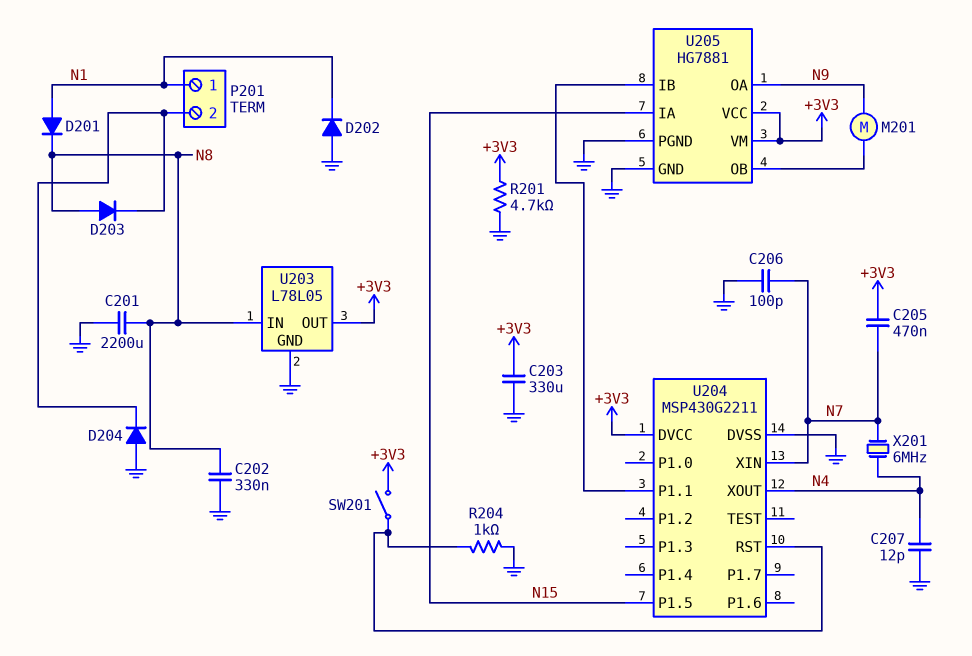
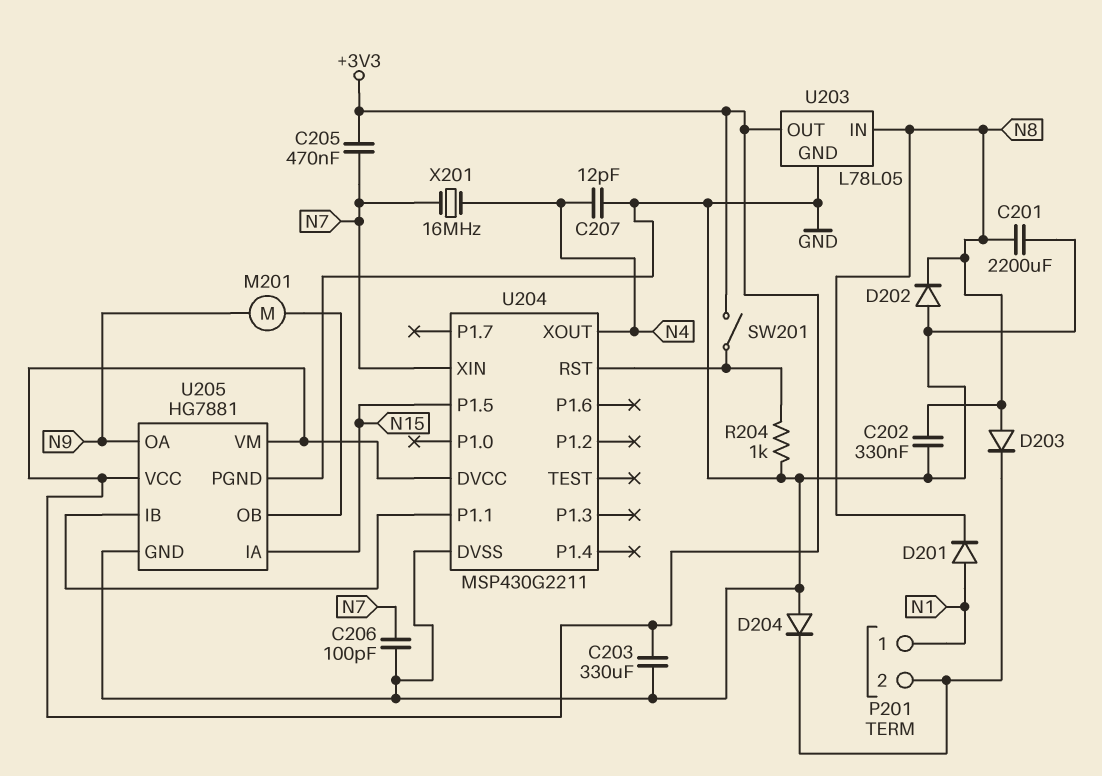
D202: diode (A GND, K N1) -> diode (A GND, K N8)
R201: 4.7k (+3V3, GND) -> none
X201: 6MHz (N4, N7) -> 16MHz (N4, N7)

